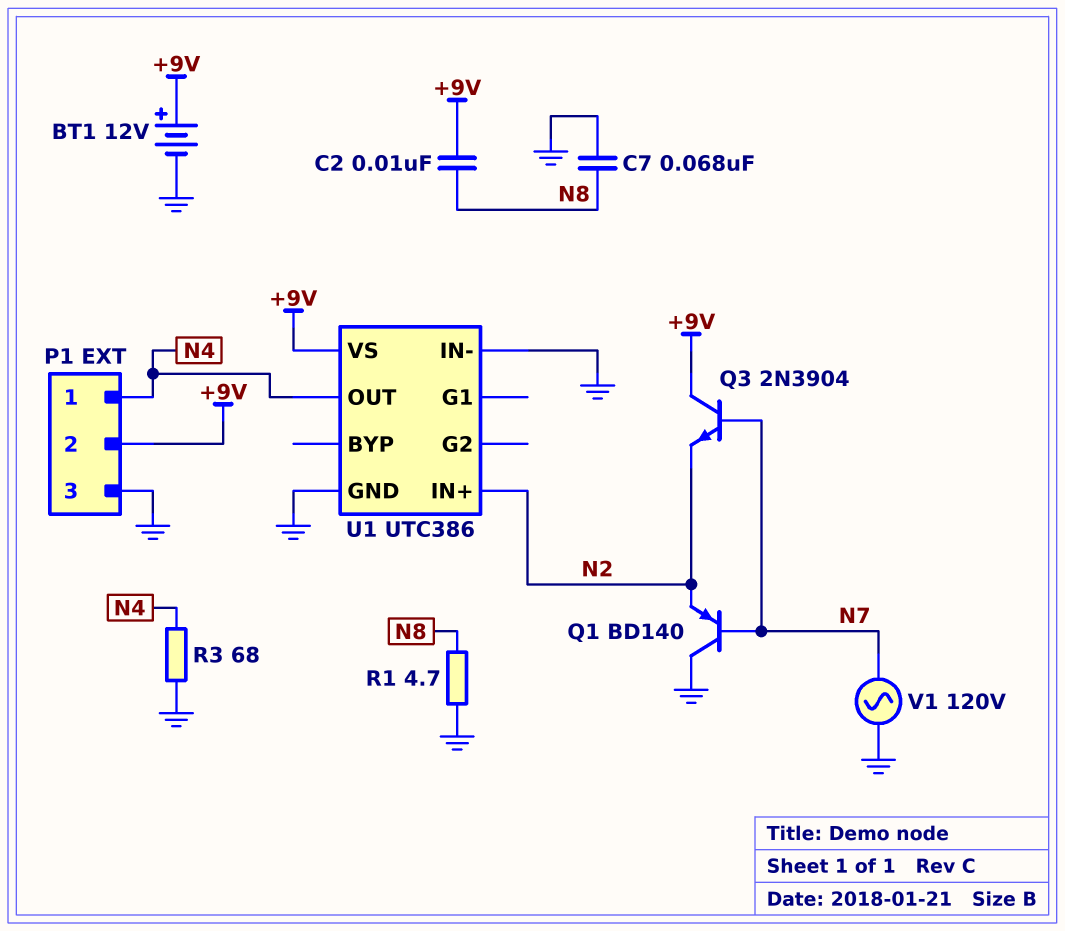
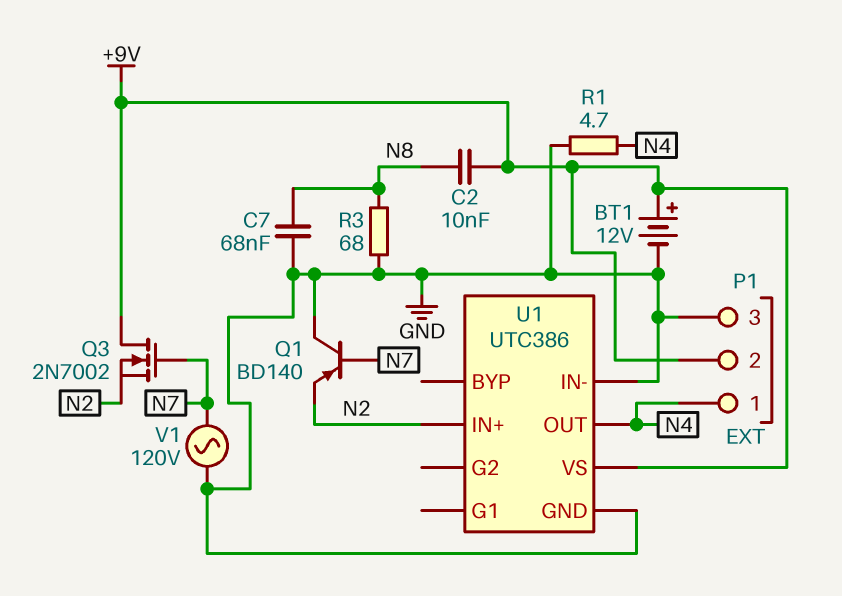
Q3: NPN 2N3904 (B N7, C +9V, E N2) -> NMOS 2N7002 (G N7, D +9V, S N2)
R1: 4.7 (GND, N8) -> 4.7 (GND, N4)
R3: 68 (GND, N4) -> 68 (GND, N8)

